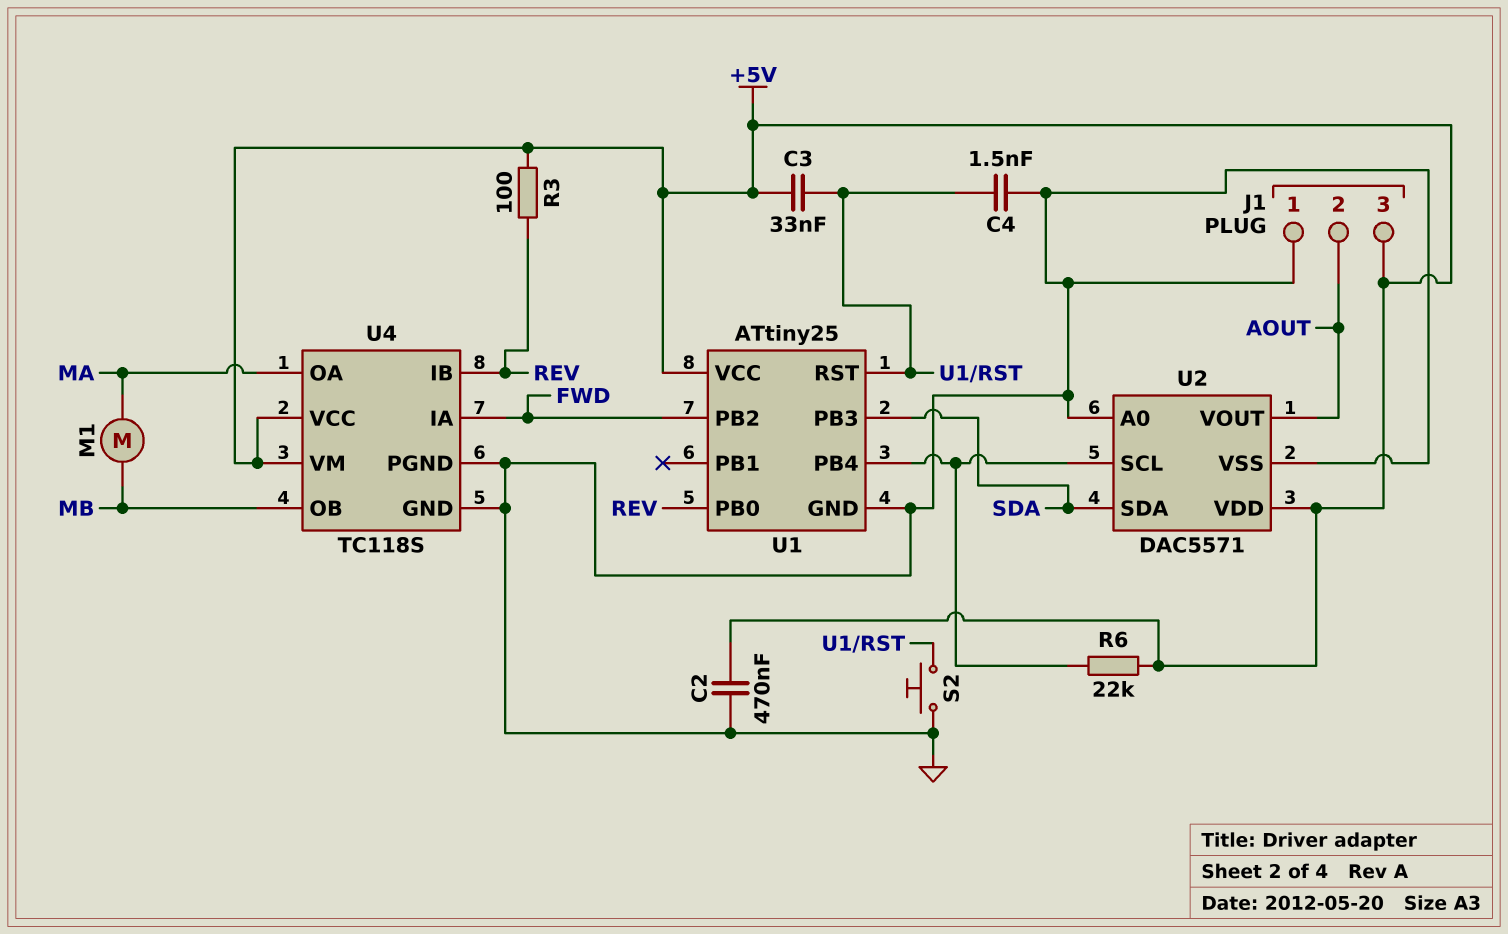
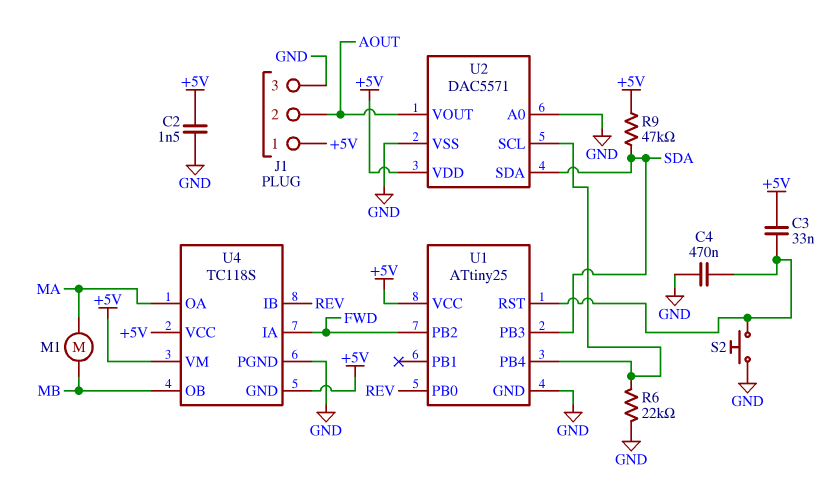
C2: 470nF (+5V, GND) -> 1.5nF (+5V, GND)
C4: 1.5nF (GND, U1/RST) -> 470nF (GND, U1/RST)
J1 pin 1: GND -> +5V
J1 pin 3: +5V -> GND
R3: 100 (+5V, REV) -> none
R6: 22k (+5V, U1/PB4) -> 22k (GND, U1/PB4)
R9: none -> 47k (+5V, SDA)
U4 pin GND: GND -> +5V

